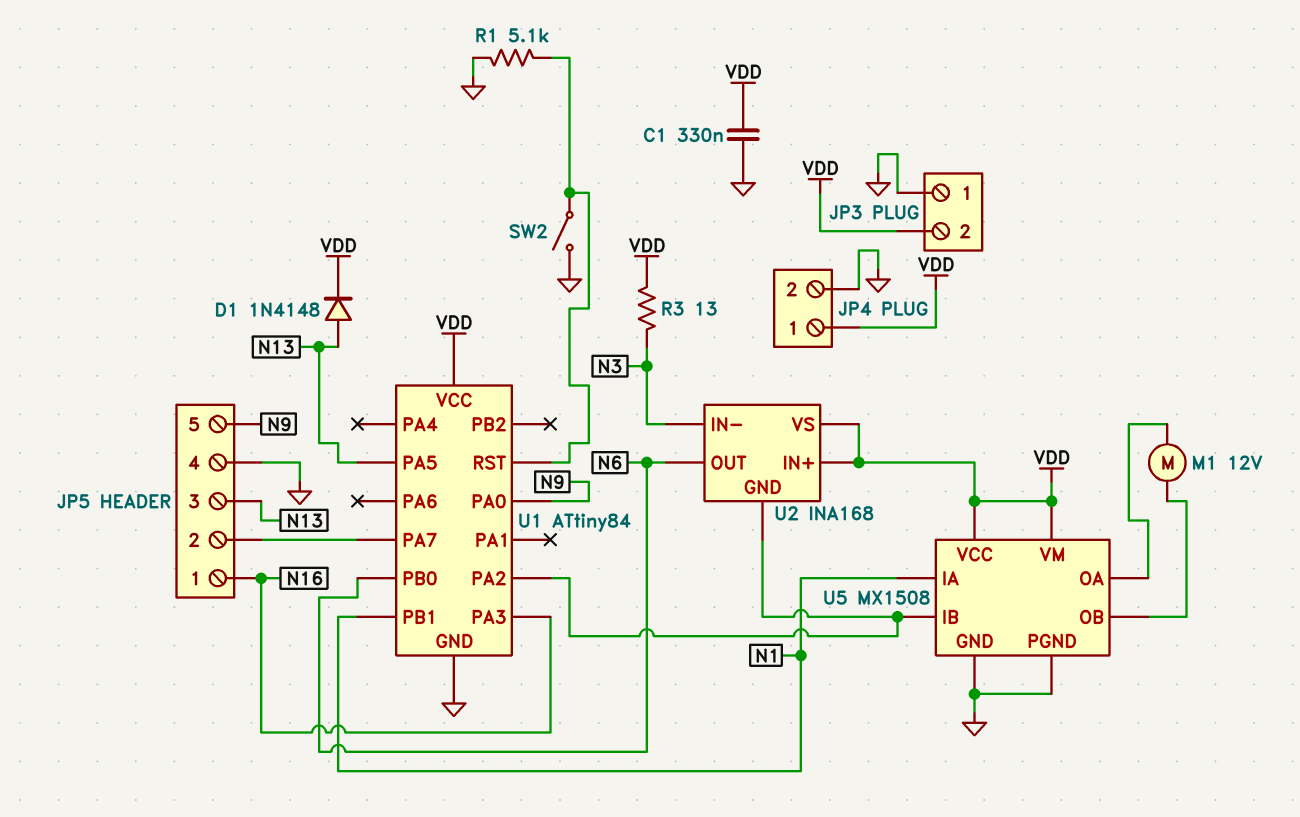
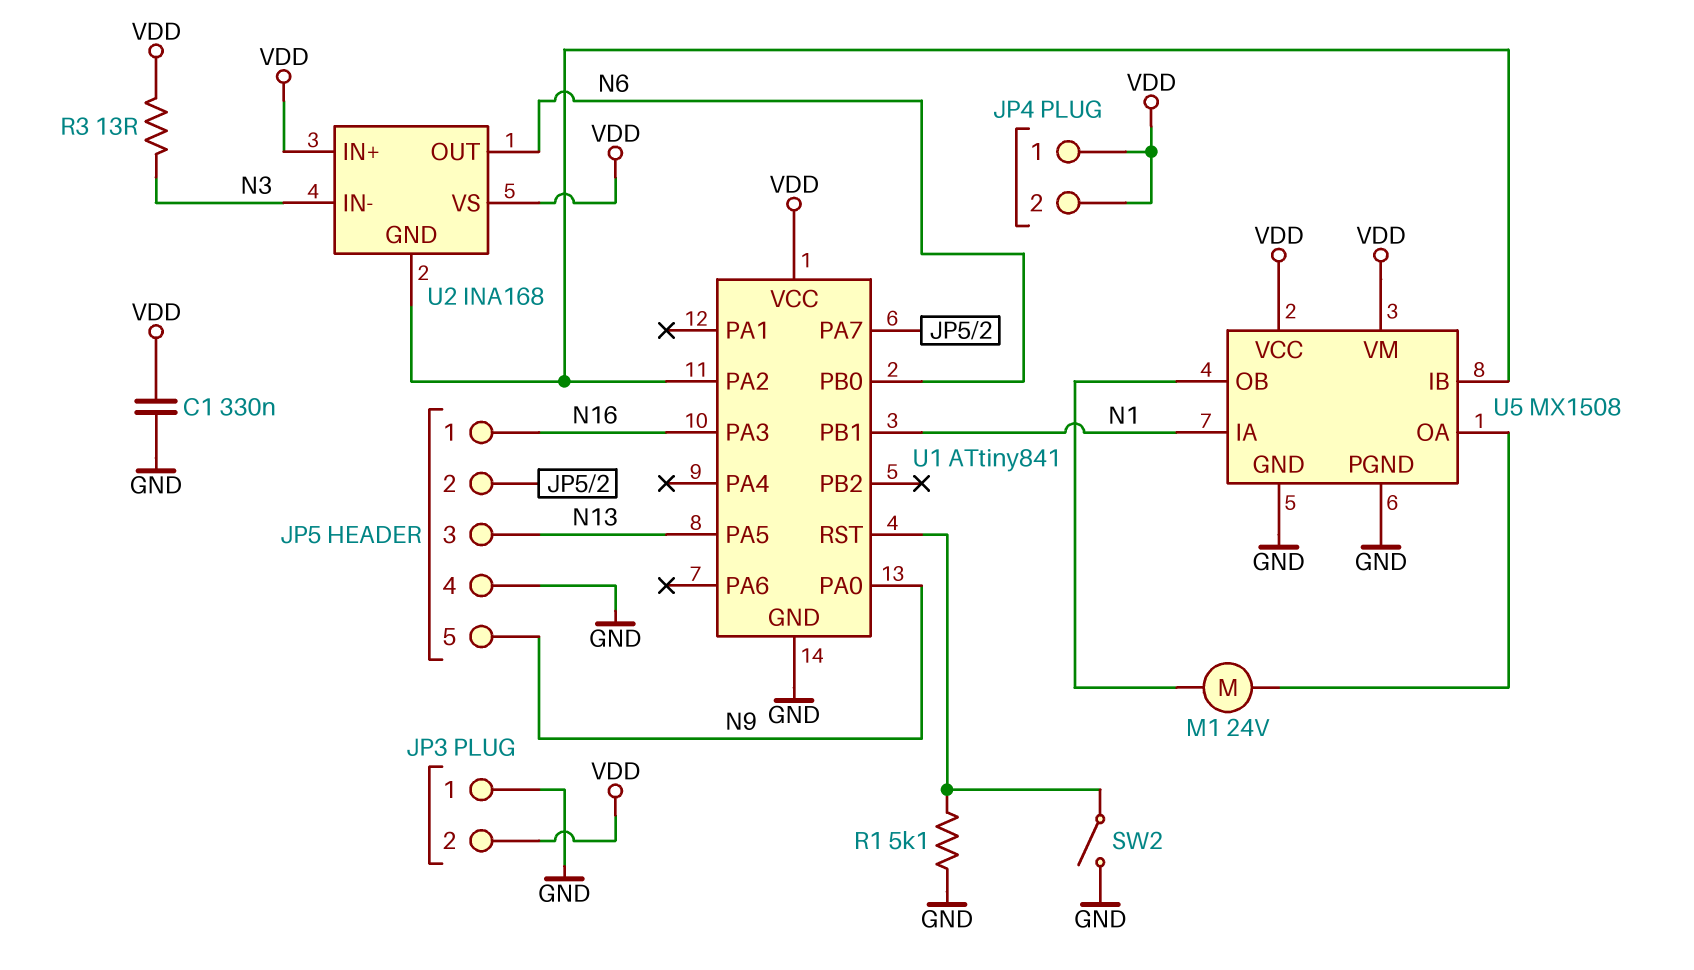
D1: diode 1N4148 (A N13, K VDD) -> none
JP4 pin 2: GND -> VDD
M1: motor 12V (U5/OA, U5/OB) -> motor 24V (U5/OA, U5/OB)
U1: ATtiny84 -> ATtiny841

